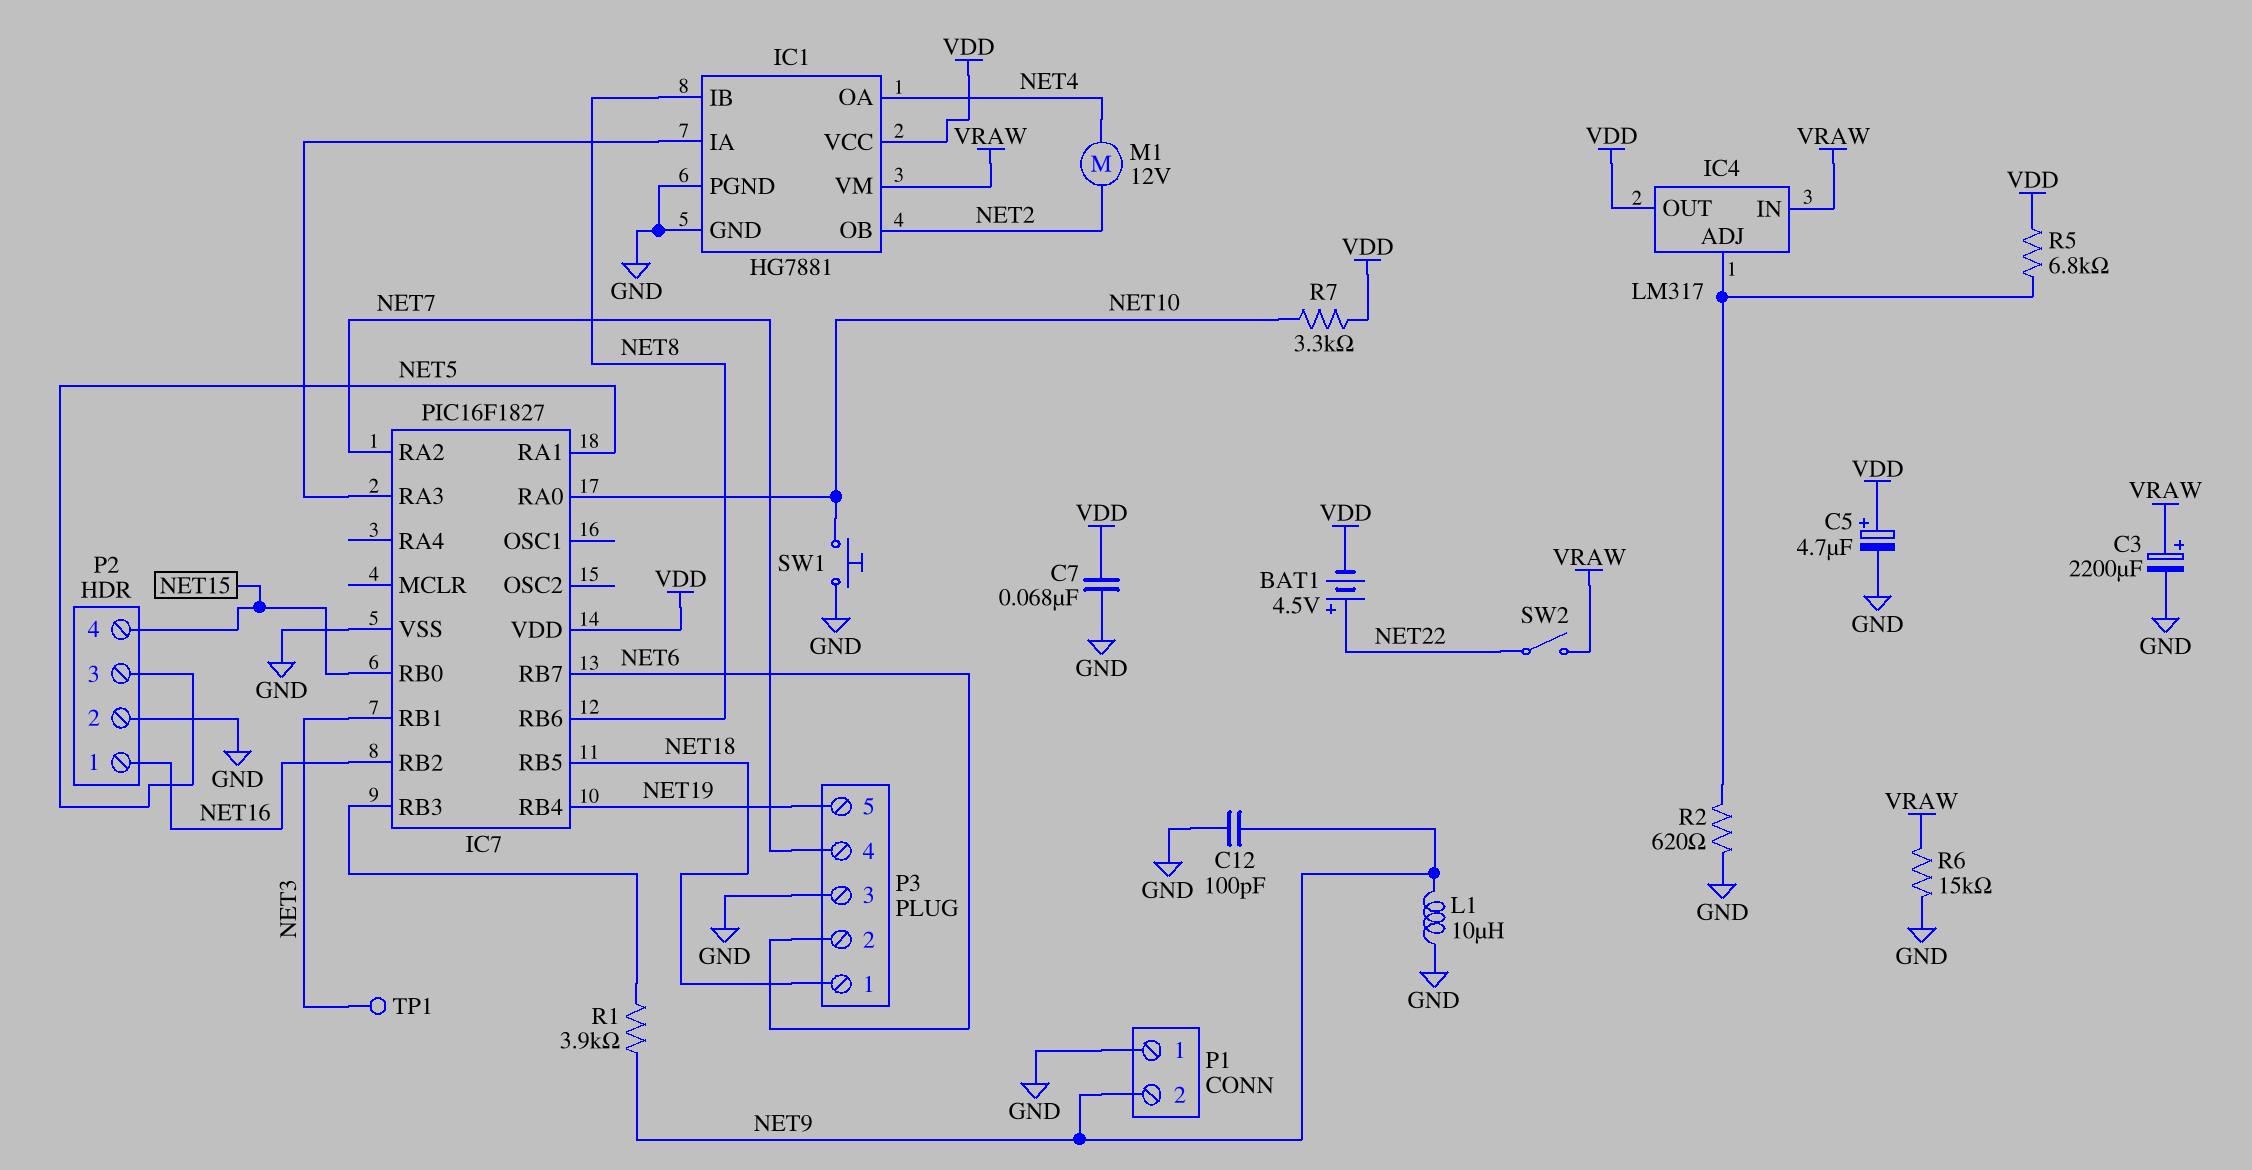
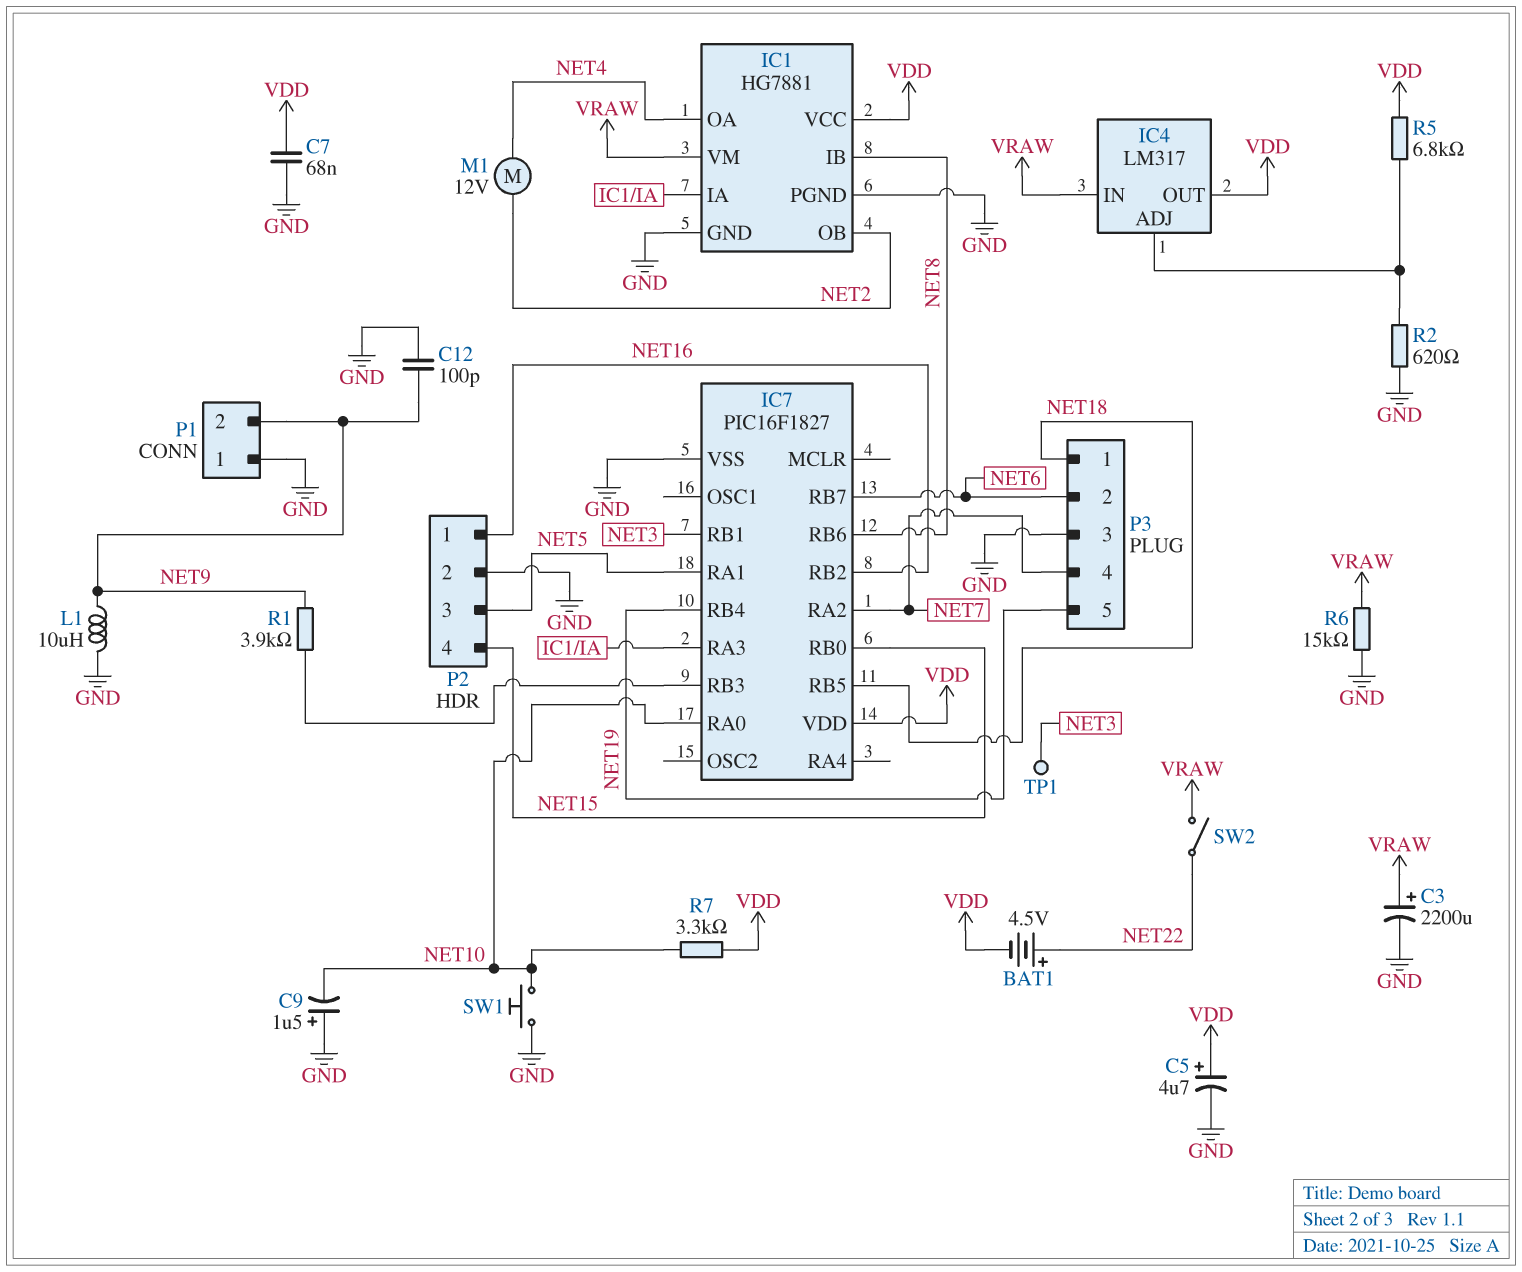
C9: none -> 1.5uF (plus GND, minus NET10)

